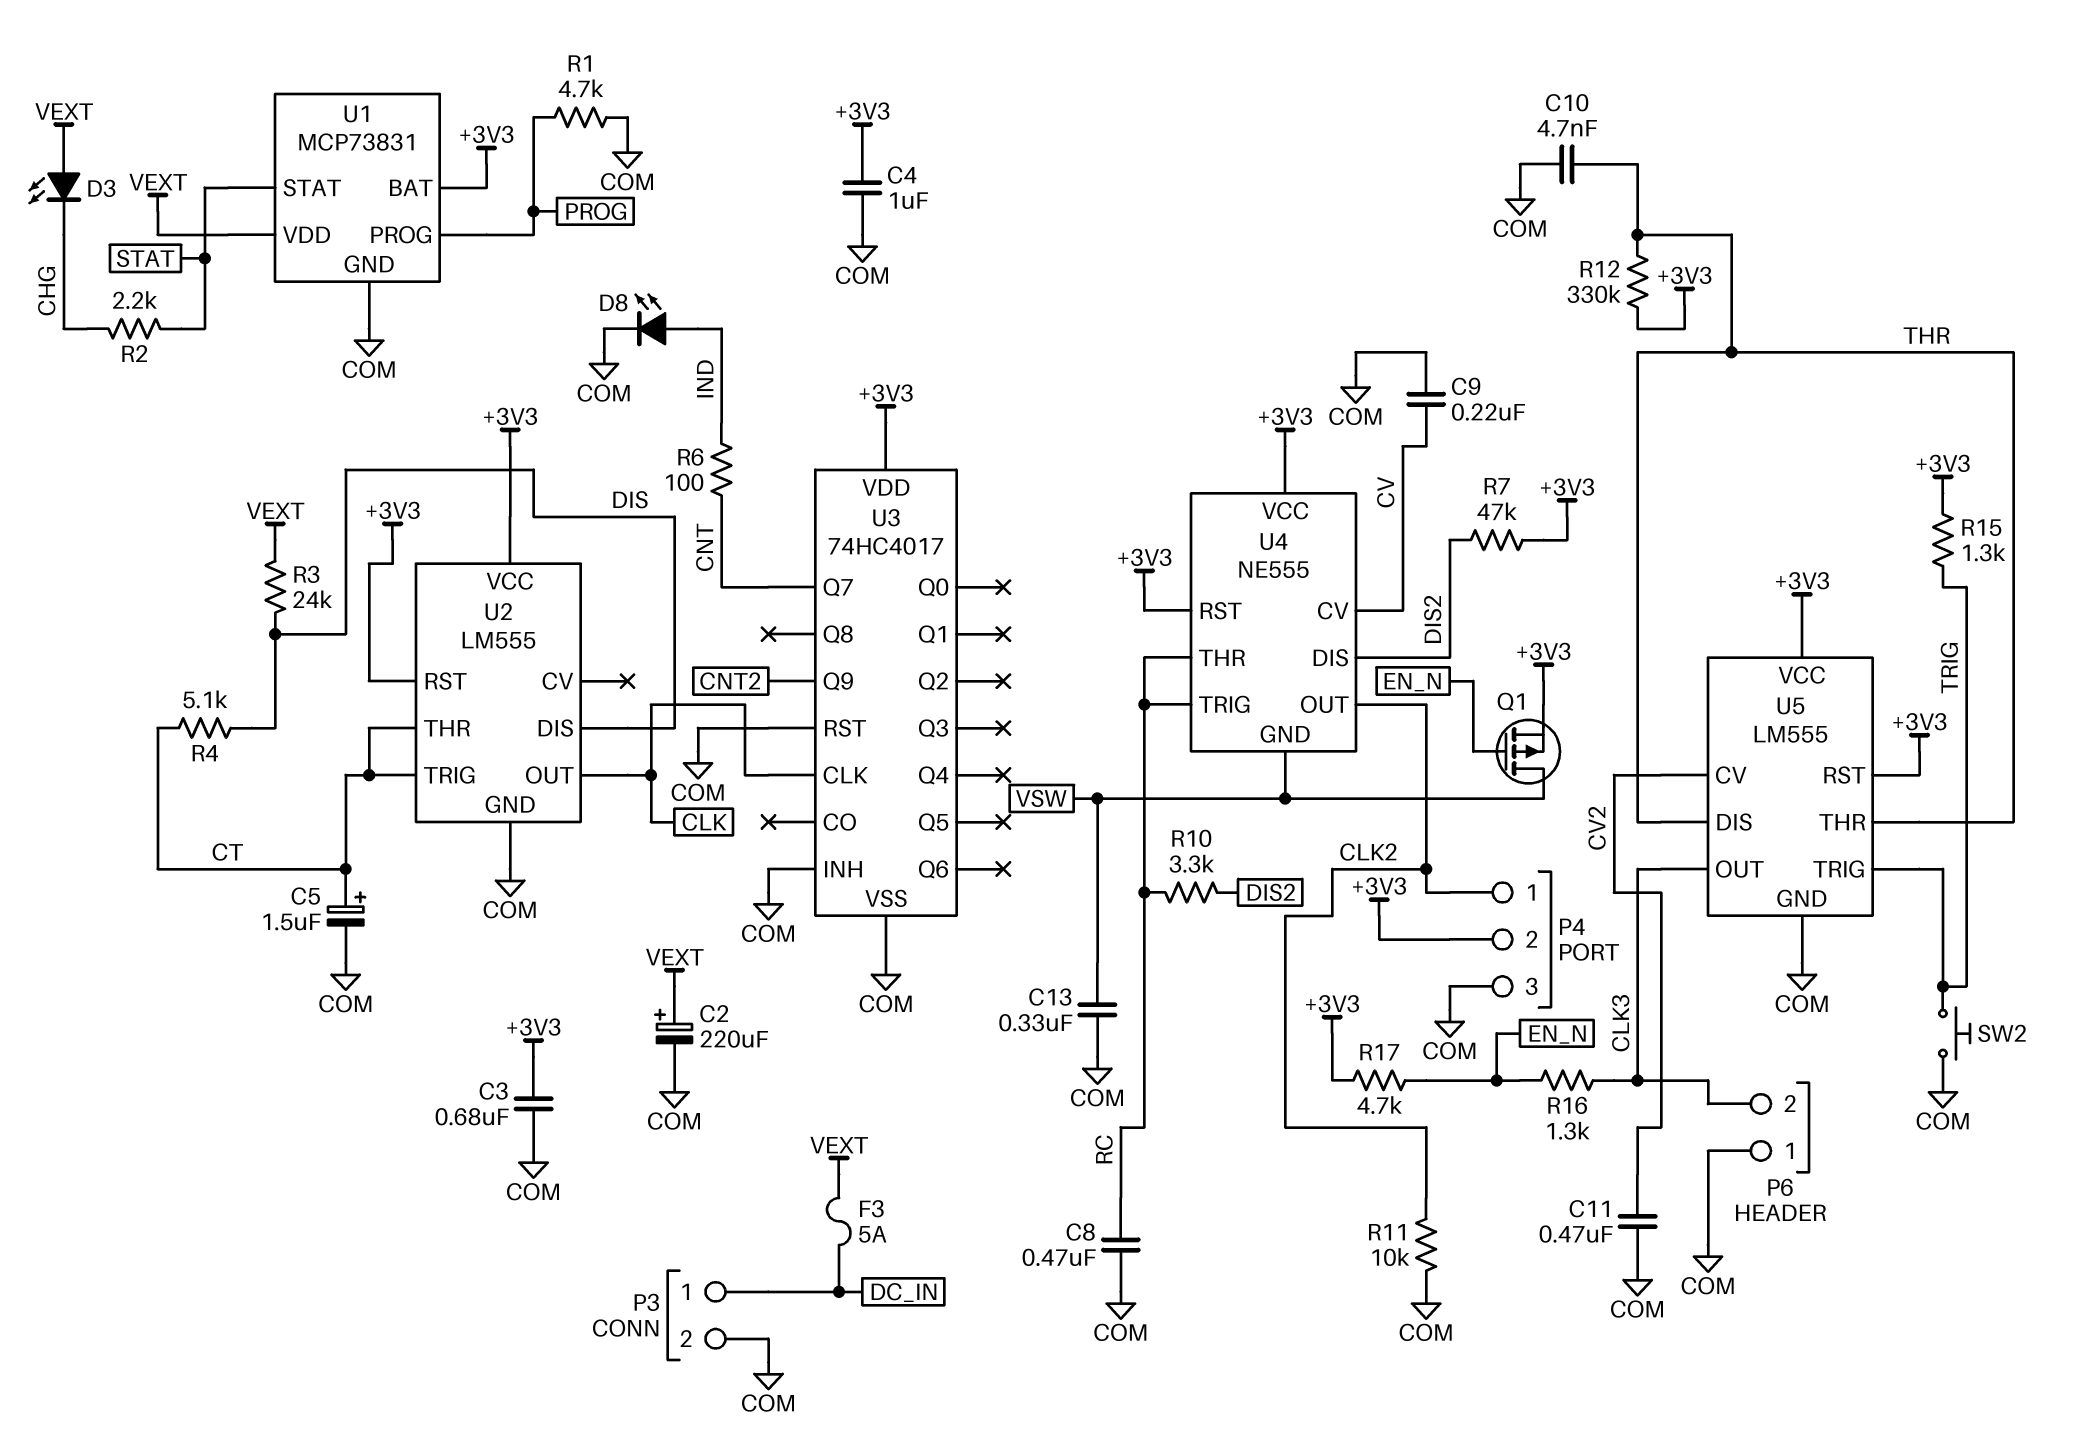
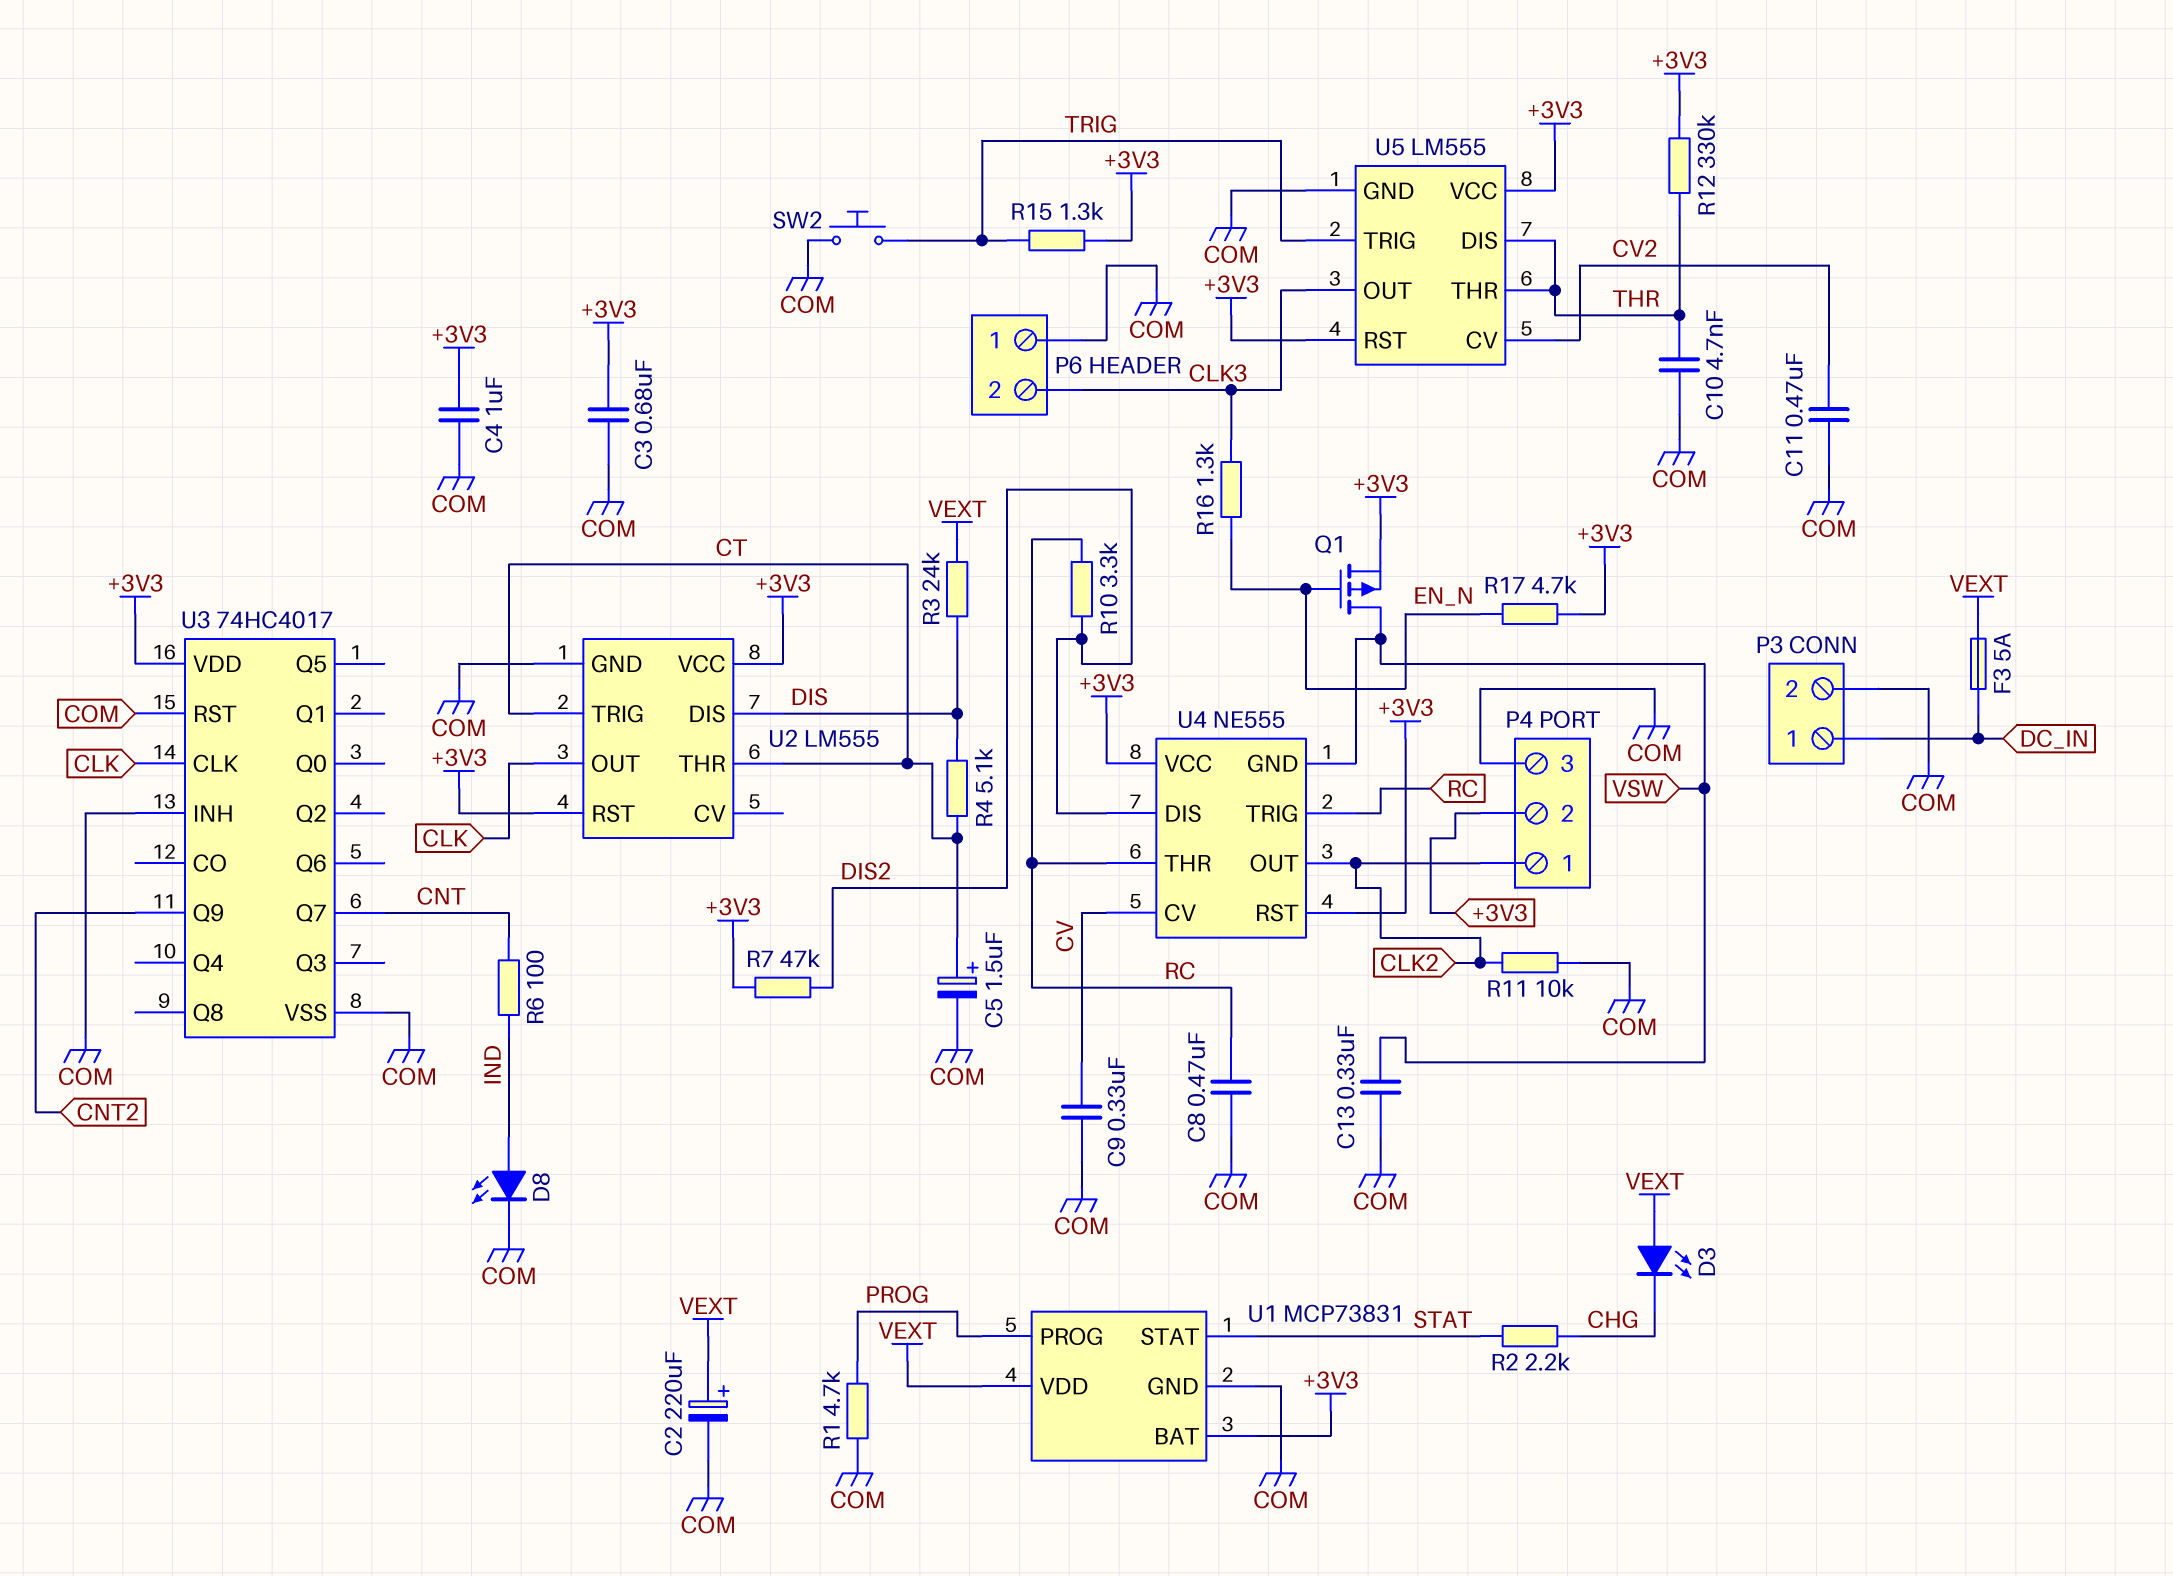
C9: 220nF (COM, CV) -> 330nF (COM, CV)

